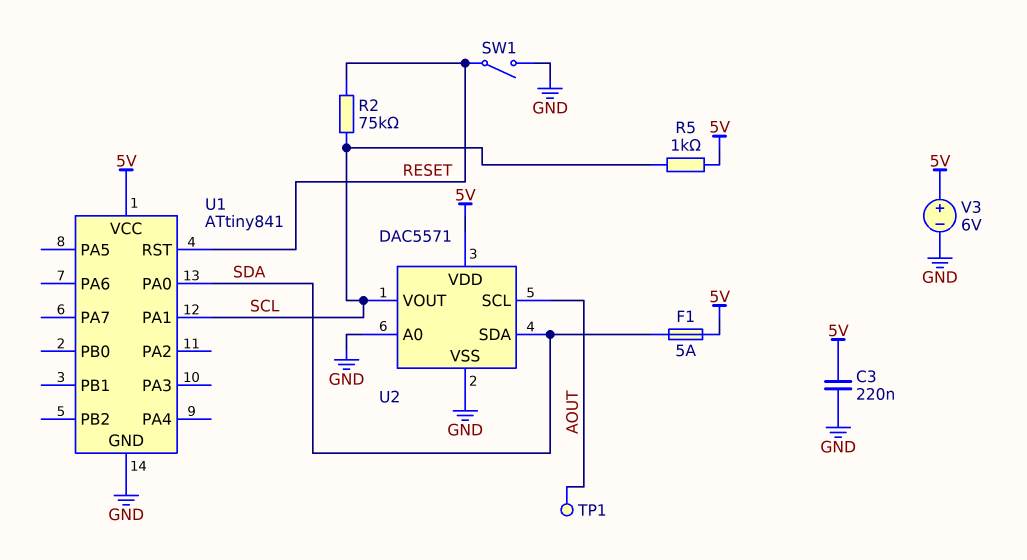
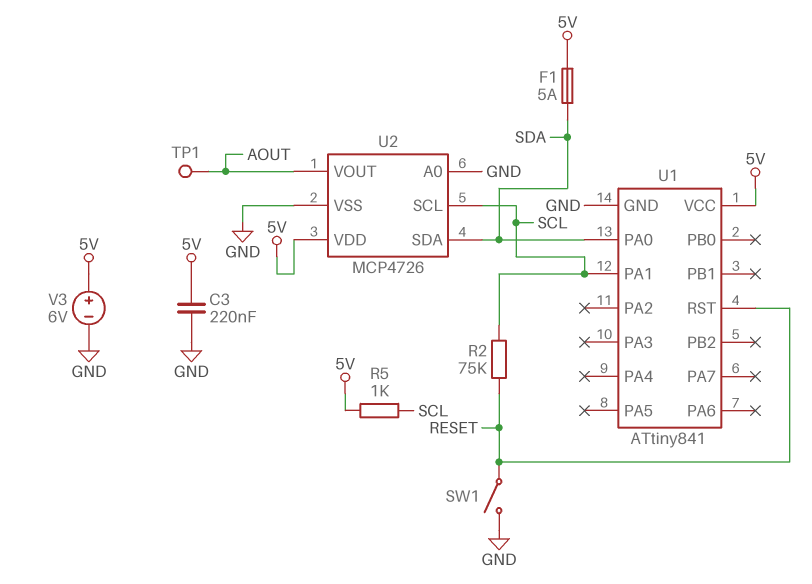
U2: DAC5571 -> MCP4726
U2 pin SCL: AOUT -> SCL
U2 pin VOUT: SCL -> AOUT

